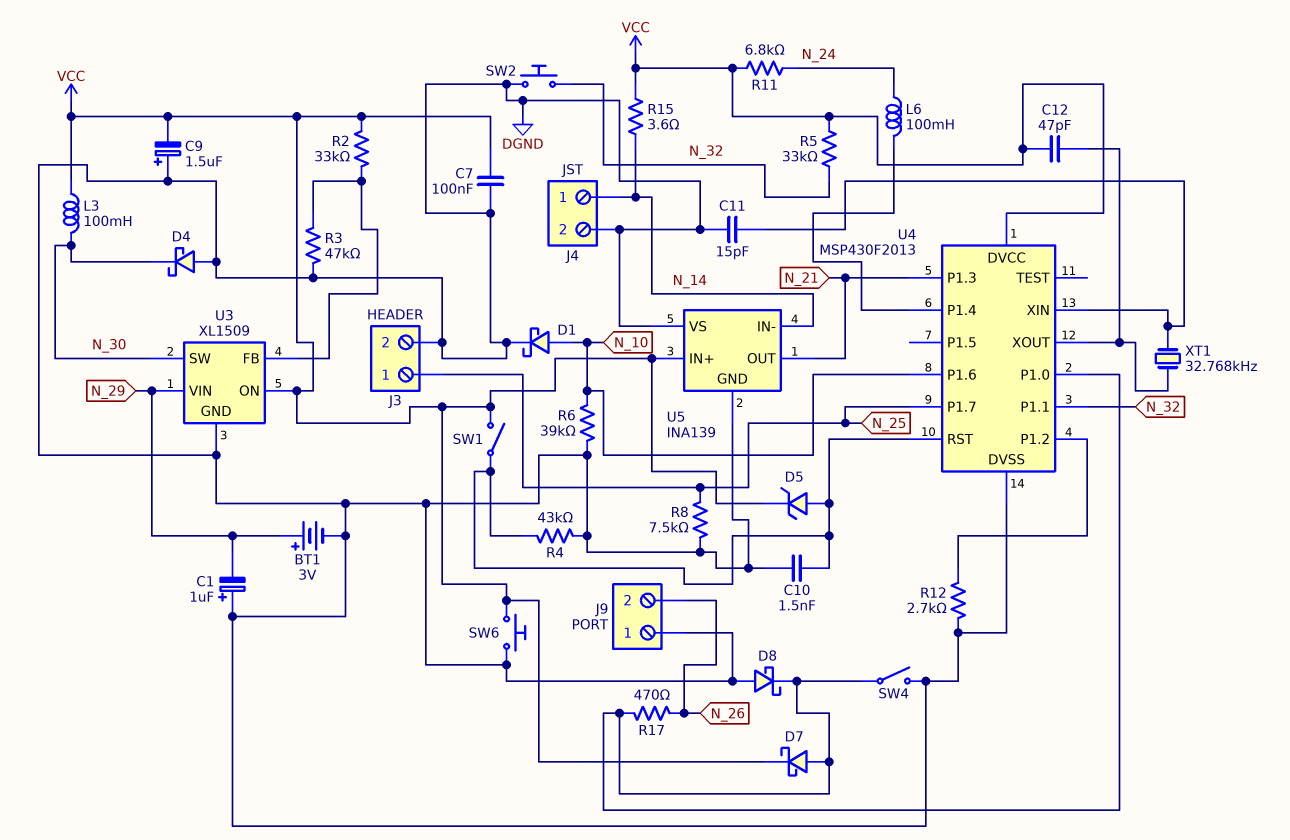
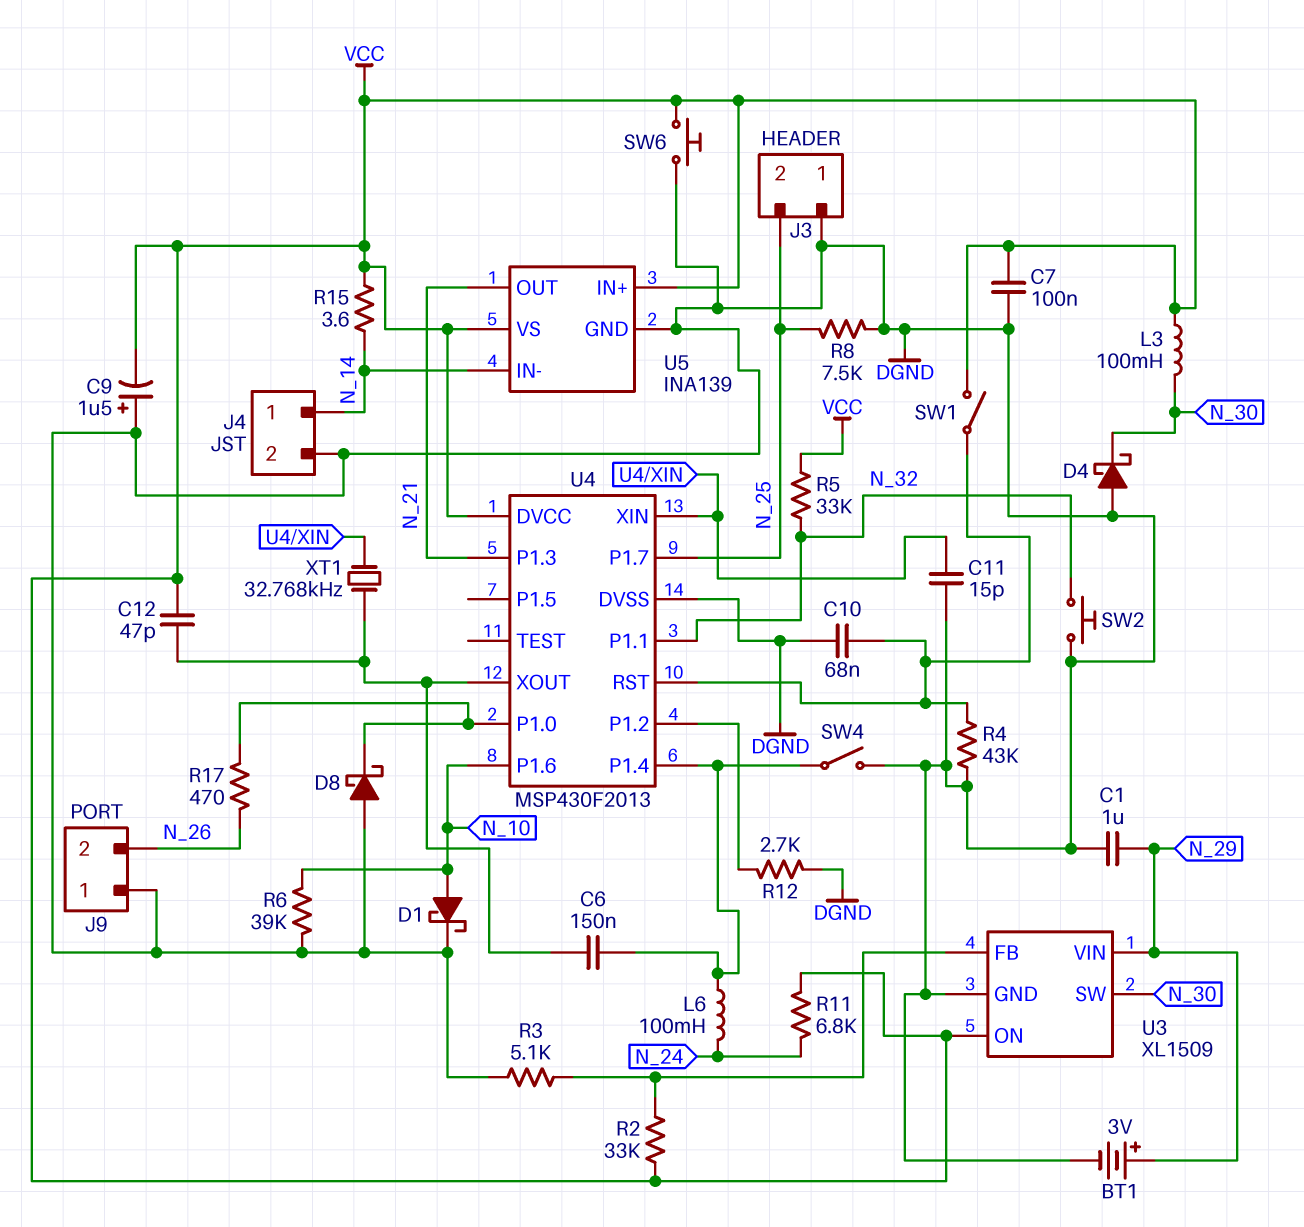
C1: 1uF (plus DGND, minus N_29) -> 1uF (DGND, N_29)
C6: none -> 150nF (U4/P1.4, U4/XOUT)
C10: 1.5nF (DGND, U4/RST) -> 68nF (DGND, U4/RST)
D5: zener (A U4/RST, K VCC) -> none
D7: schottky (A U4/P1.0, K VCC) -> none
J3 pin 1: N_25 -> DGND
J3 pin 2: DGND -> N_25
R3: 47k (DGND, U3/FB) -> 5.1k (DGND, U3/FB)
SW4: switch (DGND, U4/P1.0) -> switch (DGND, U4/P1.4)
U5 pin VS: DGND -> VCC

